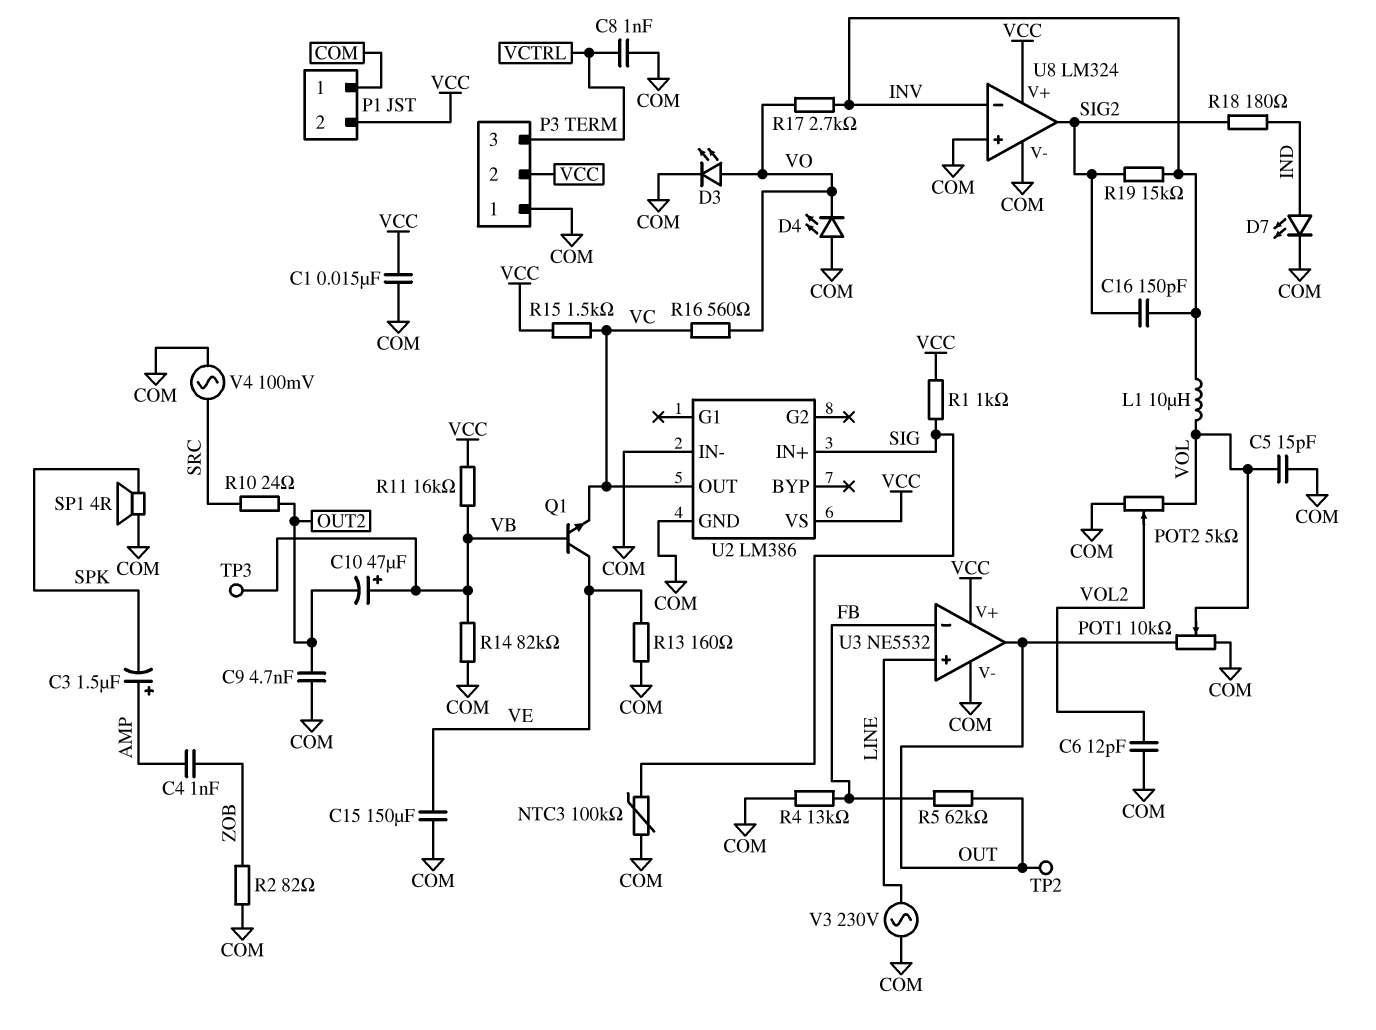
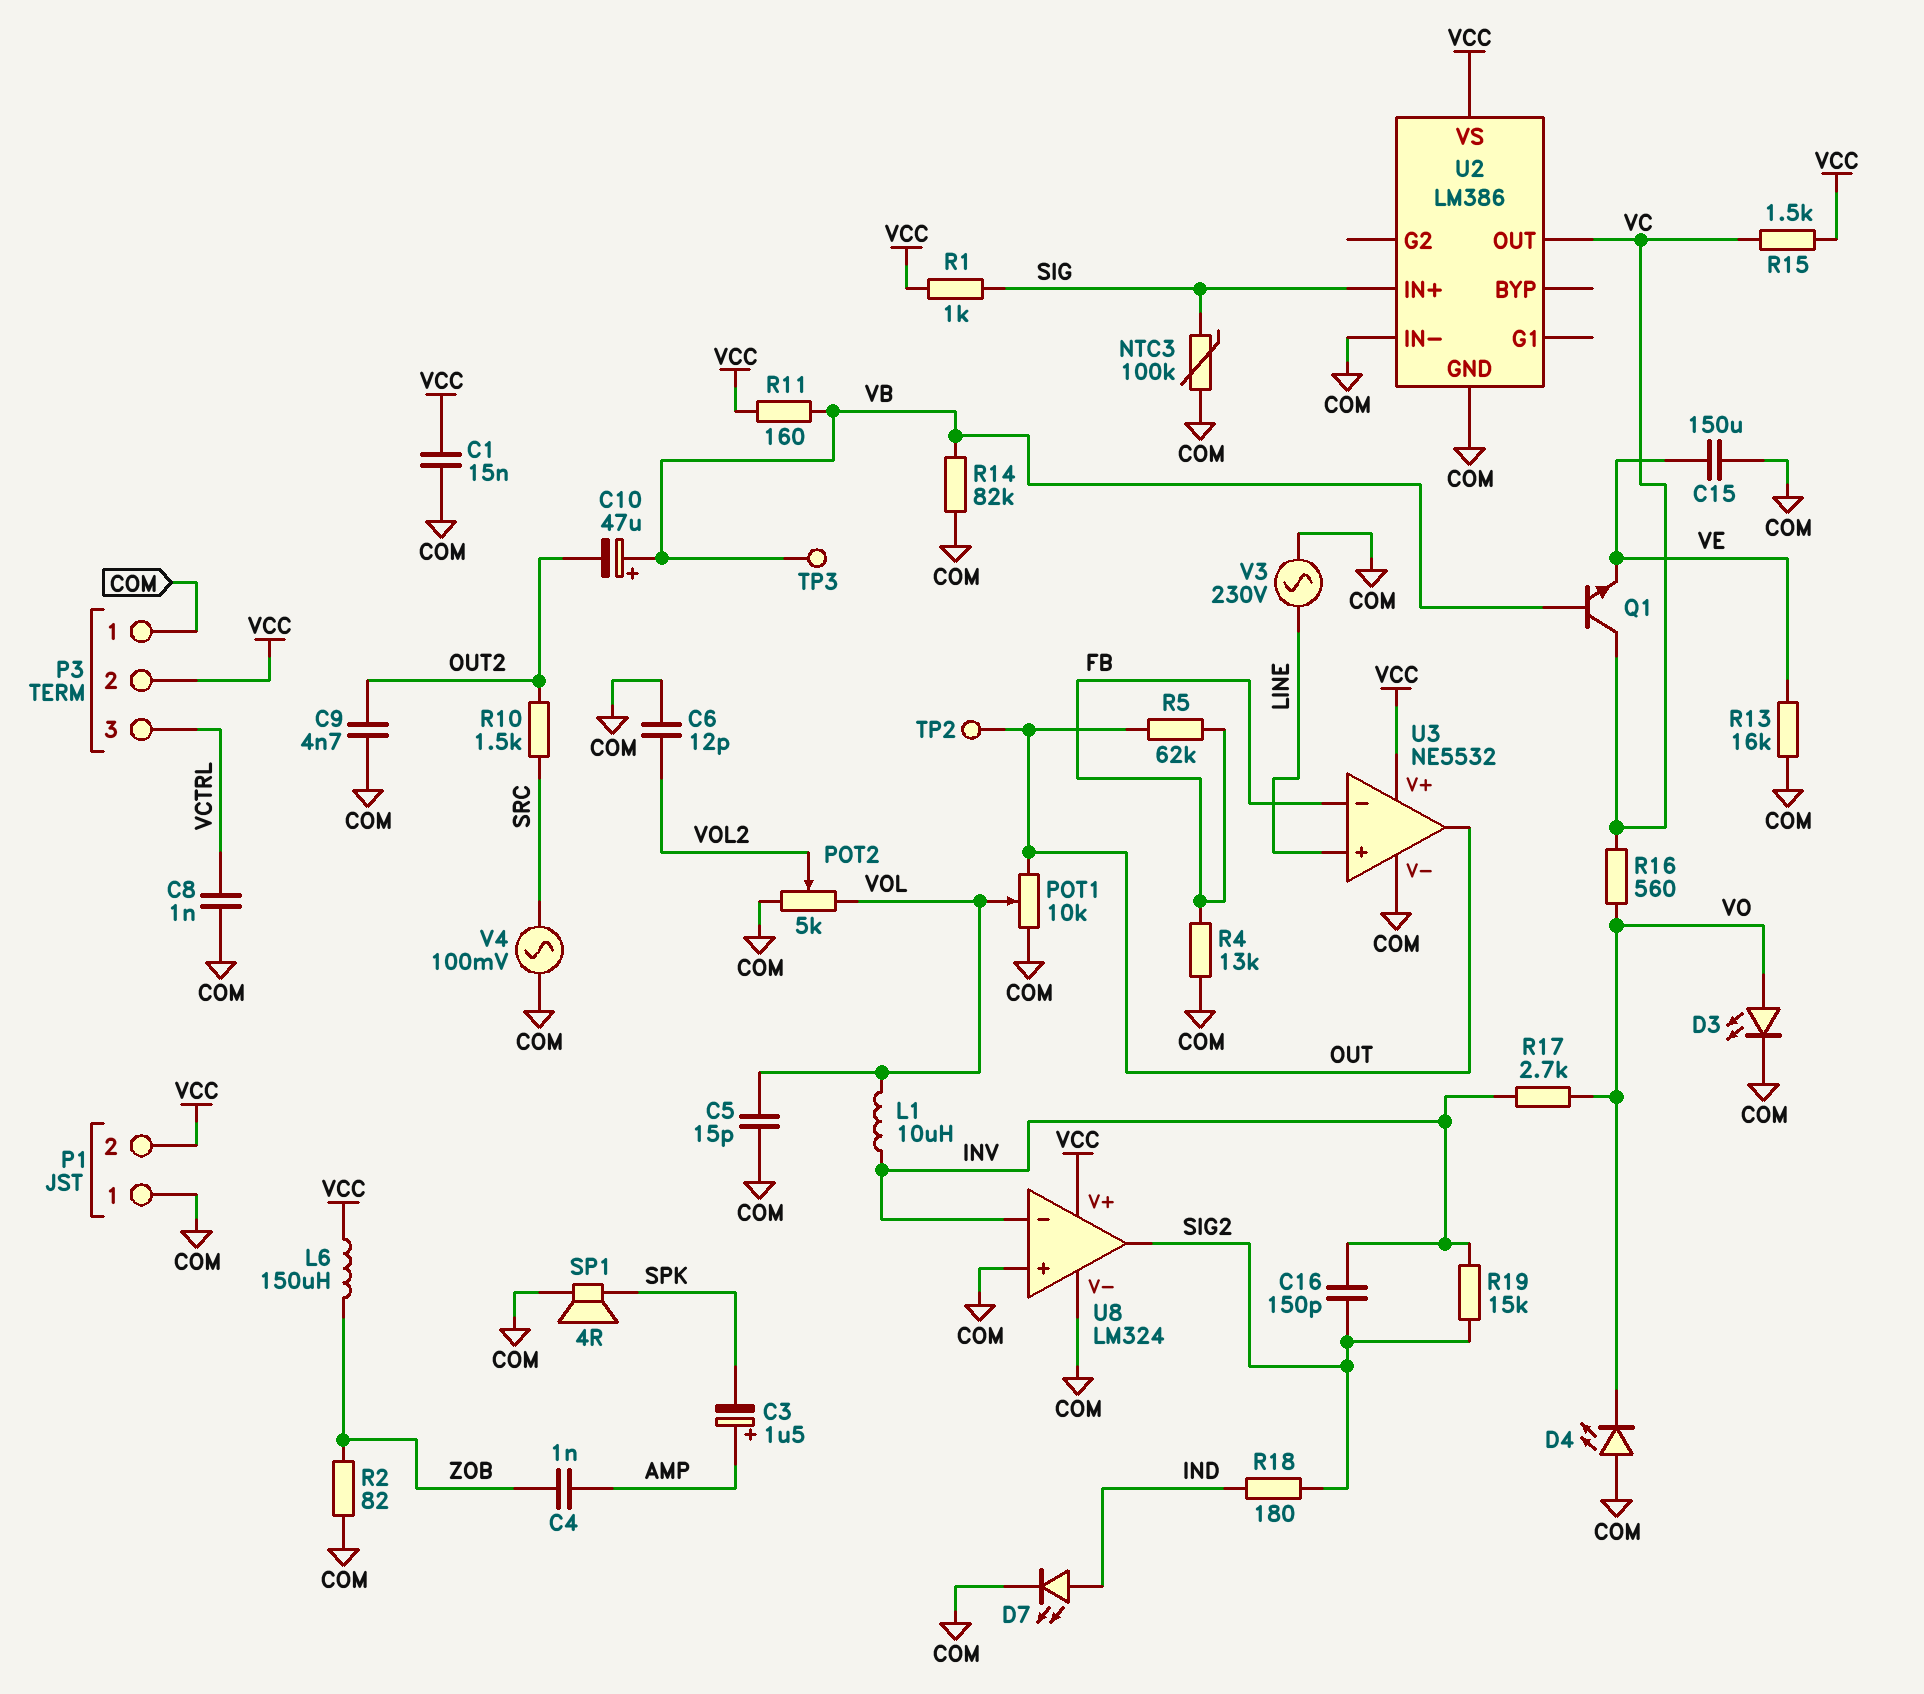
L6: none -> 150uH (VCC, ZOB)
Q1: NPN (B VB, C VE, E VC) -> NPN (B VB, C VC, E VE)
R10: 24 (OUT2, SRC) -> 1.5k (OUT2, SRC)
R11: 16k (VB, VCC) -> 160 (VB, VCC)
R13: 160 (COM, VE) -> 16k (COM, VE)

